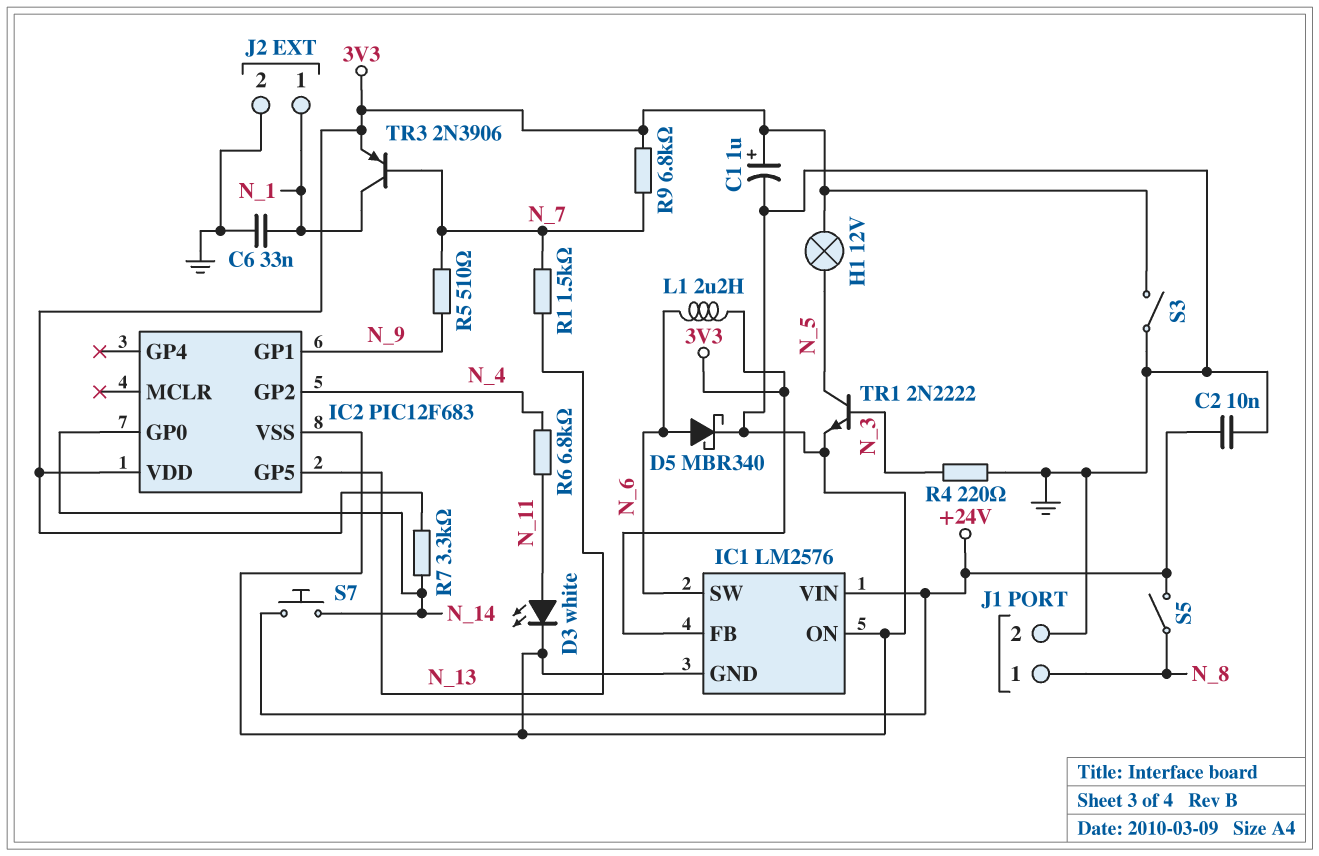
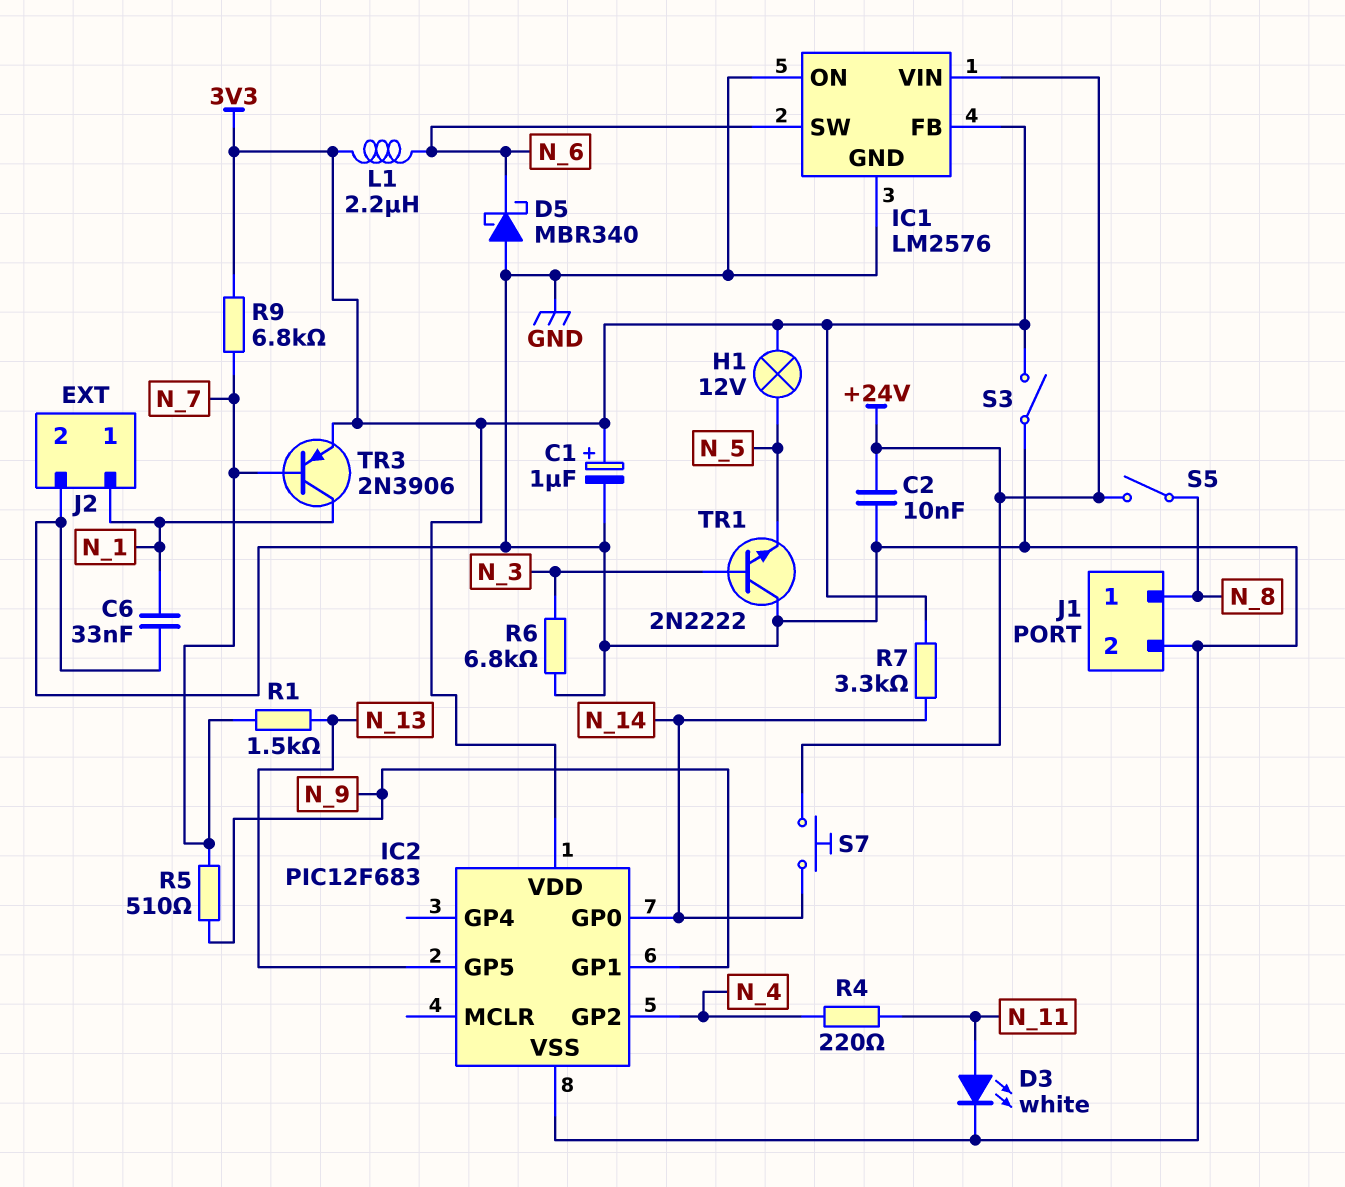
D5: schottky MBR340 (A N_6, K GND) -> schottky MBR340 (A GND, K N_6)
R4: 220 (GND, N_3) -> 220 (N_4, N_11)
R6: 6.8k (N_4, N_11) -> 6.8k (GND, N_3)
TR1: NPN 2N2222 (B N_3, C N_5, E GND) -> NPN 2N2222 (B N_3, C GND, E N_5)

